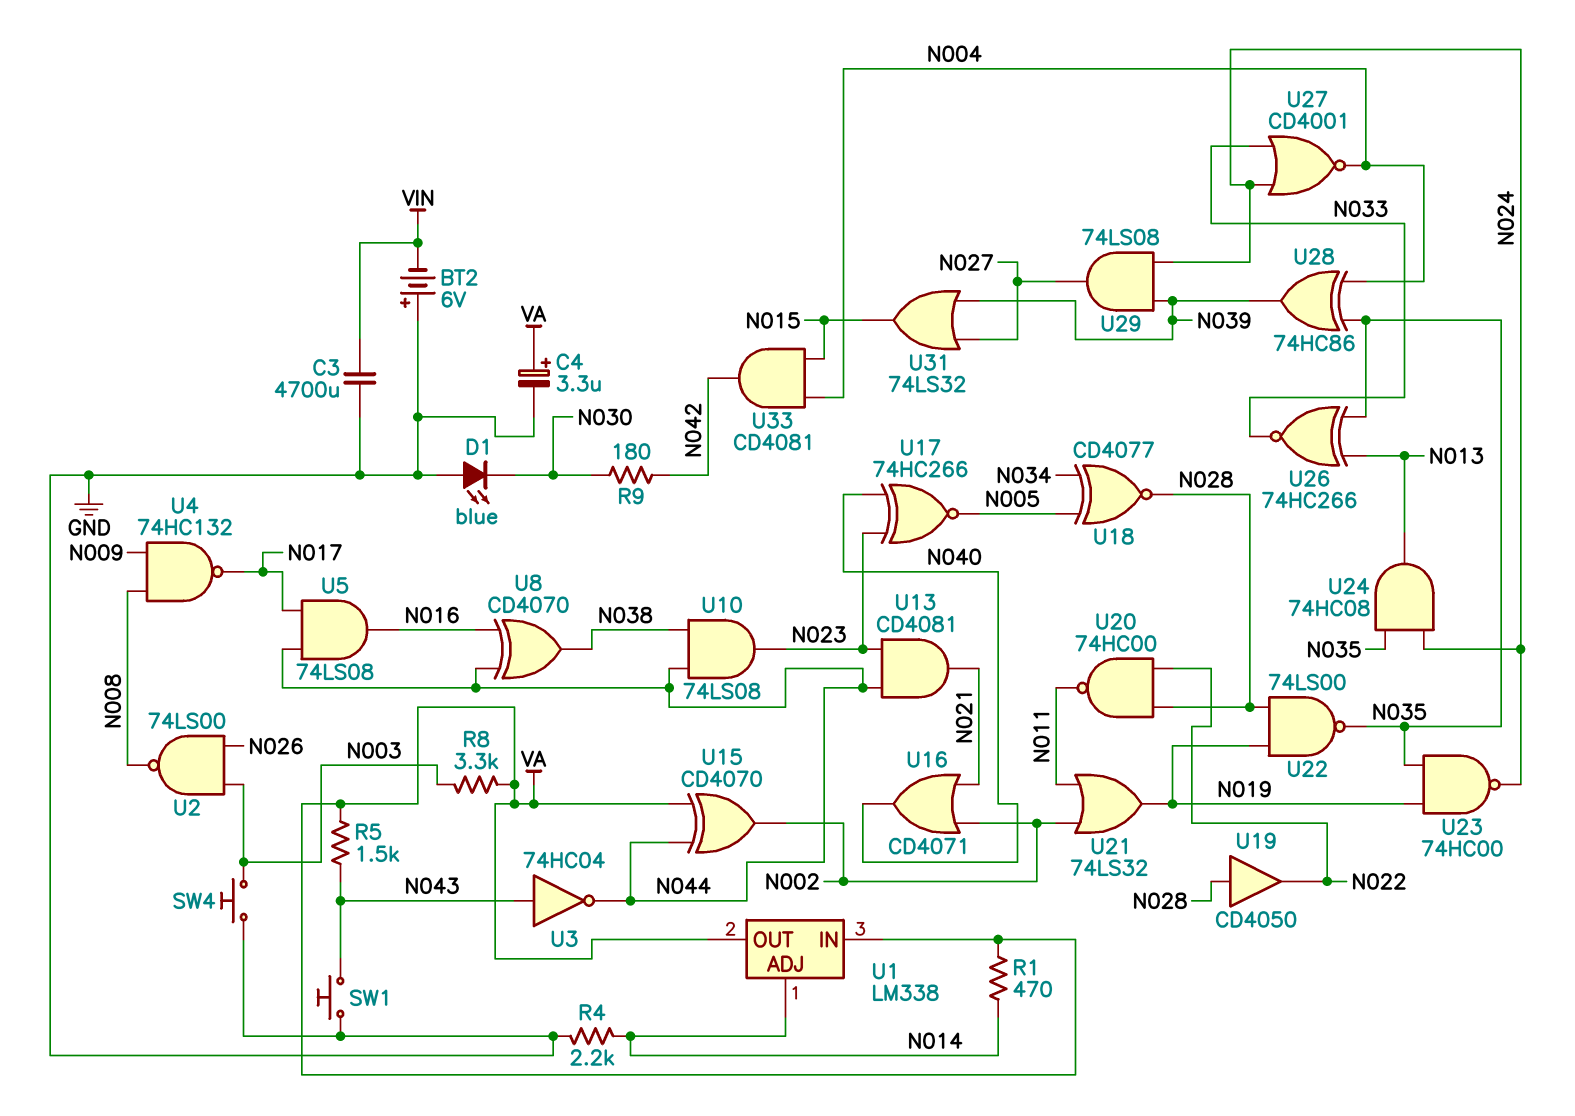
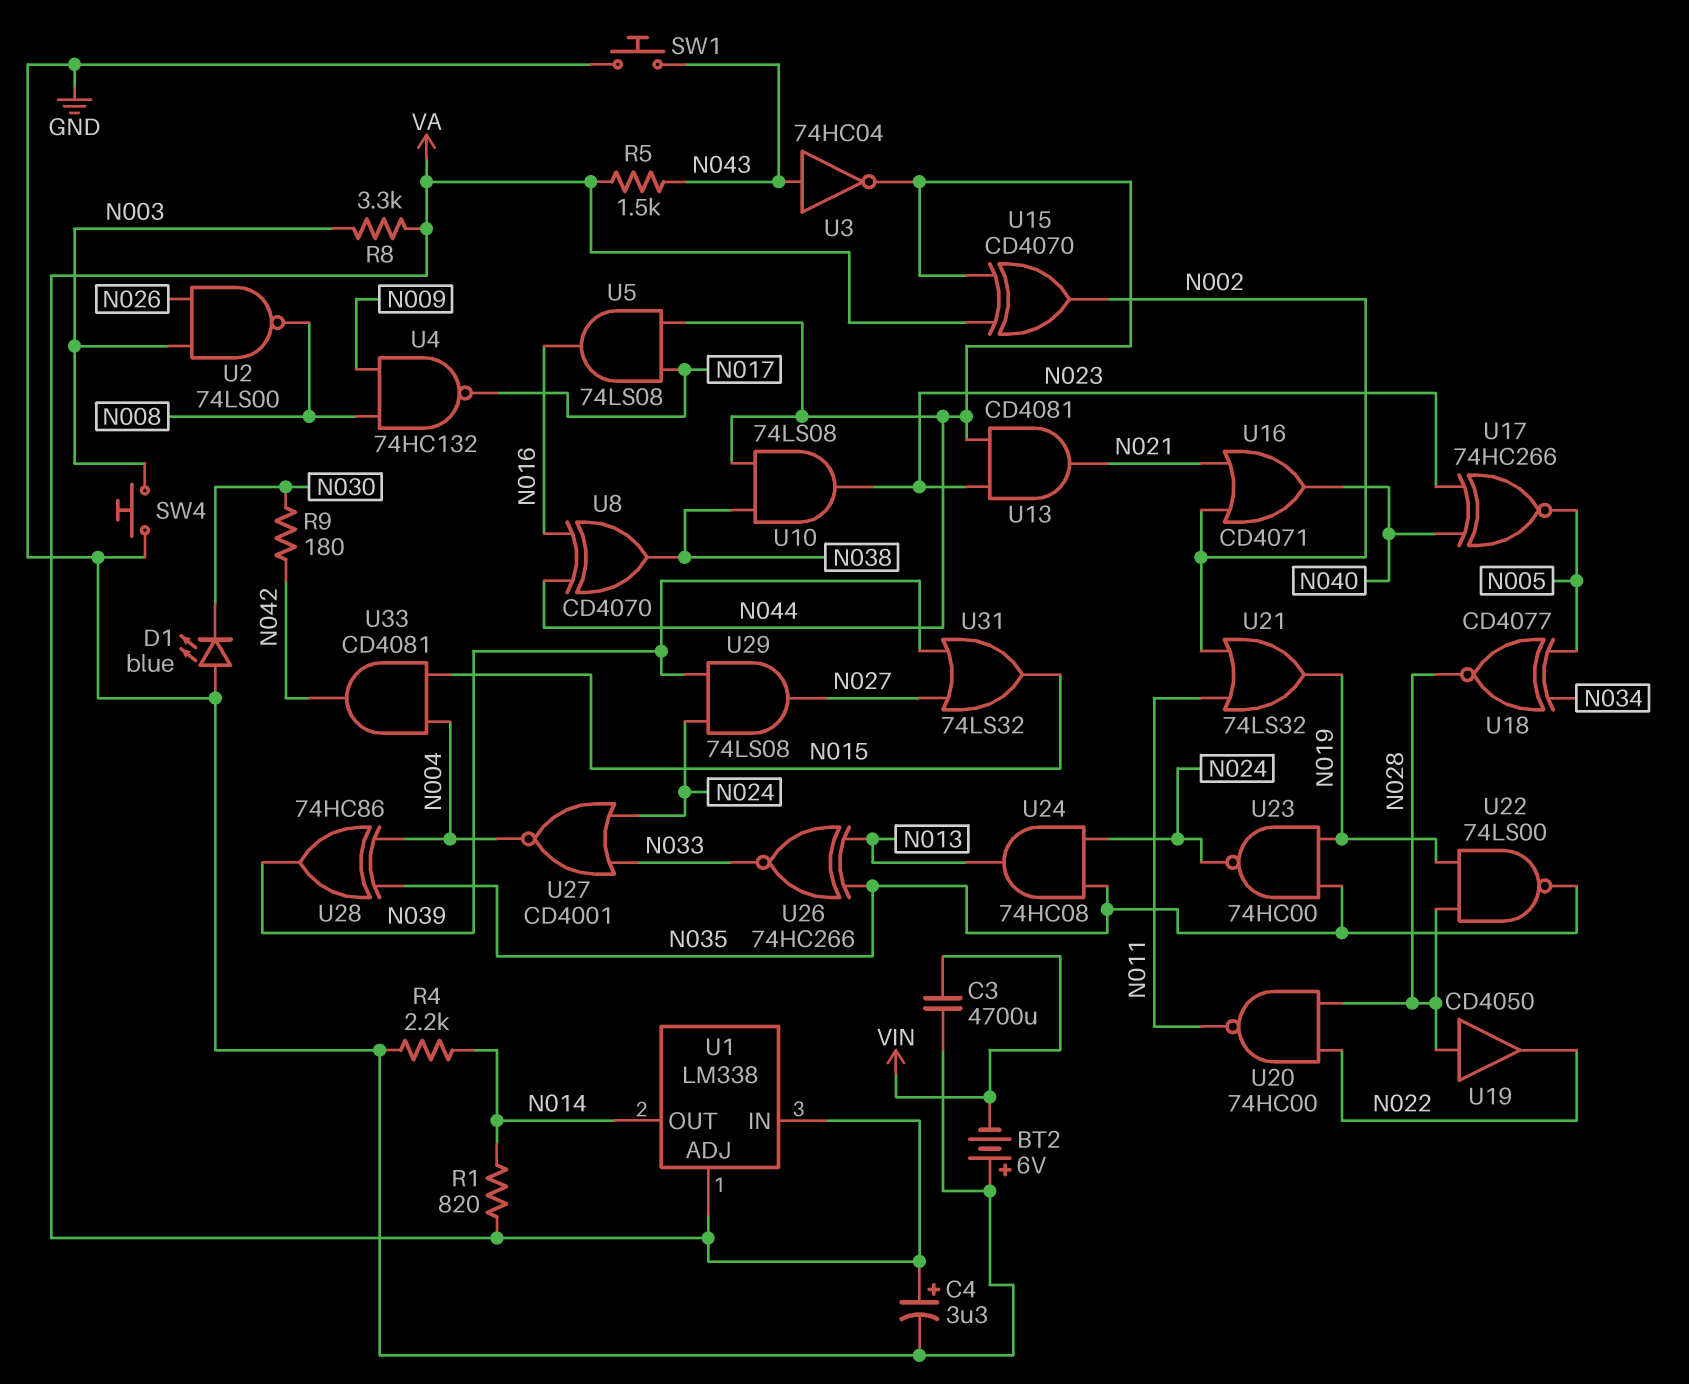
R1: 470 (N014, VA) -> 820 (N014, VA)
U1 pin ADJ: N014 -> VA
U1 pin OUT: VA -> N014

